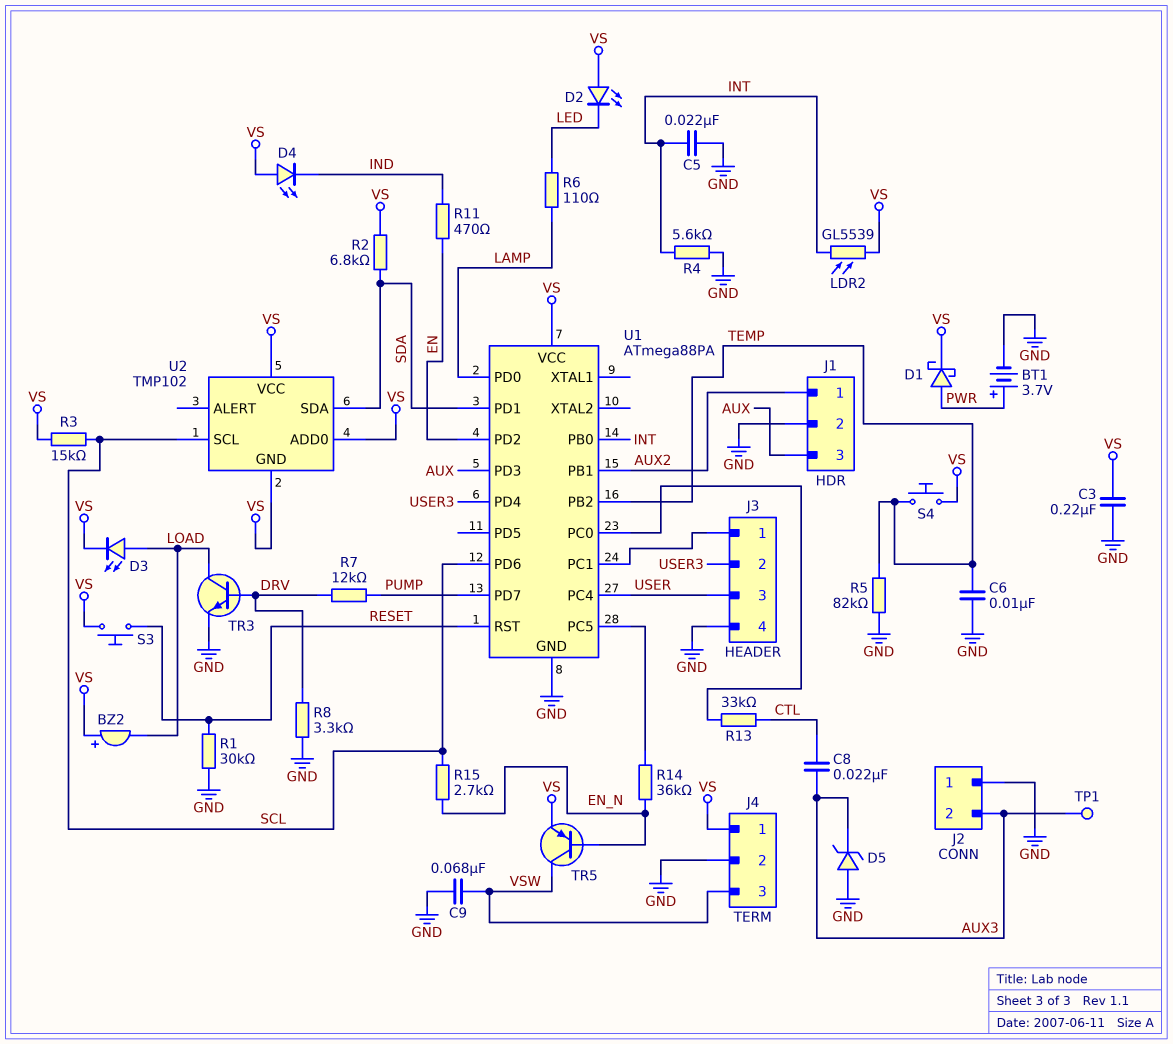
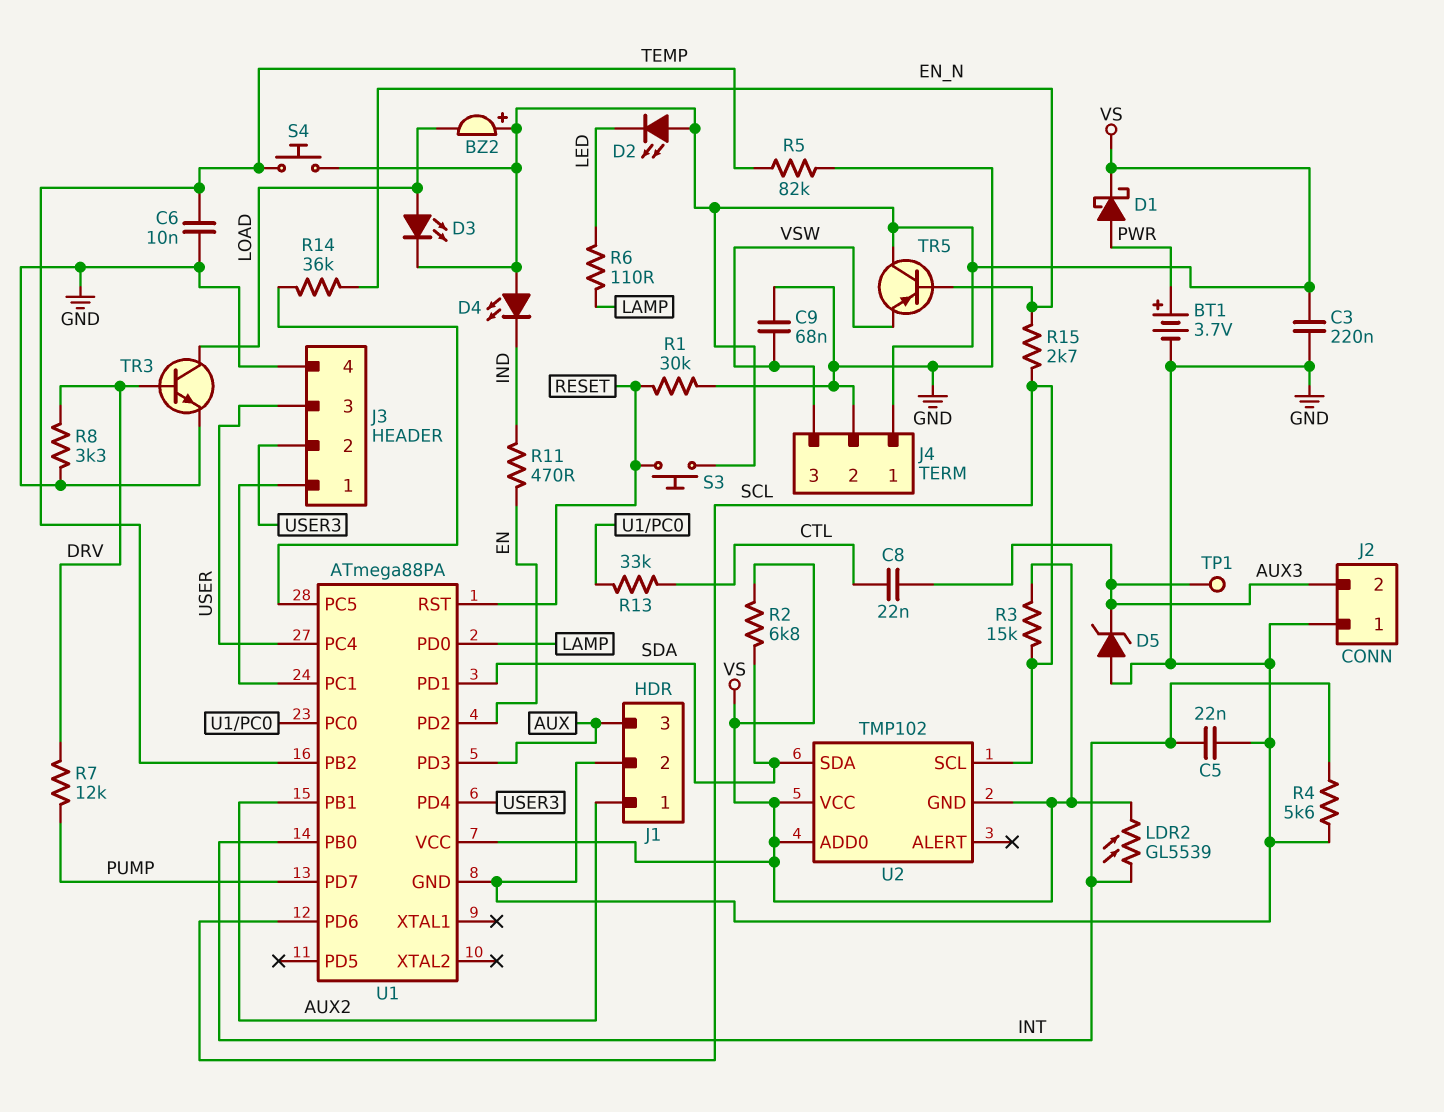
TR5: PNP (B EN_N, C VSW, E VS) -> PNP (B EN_N, C VS, E VSW)

